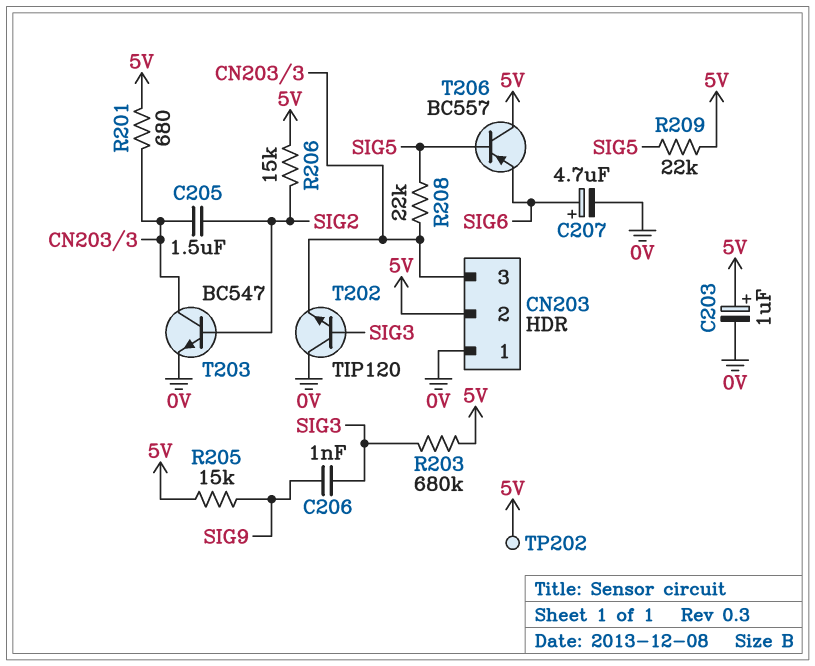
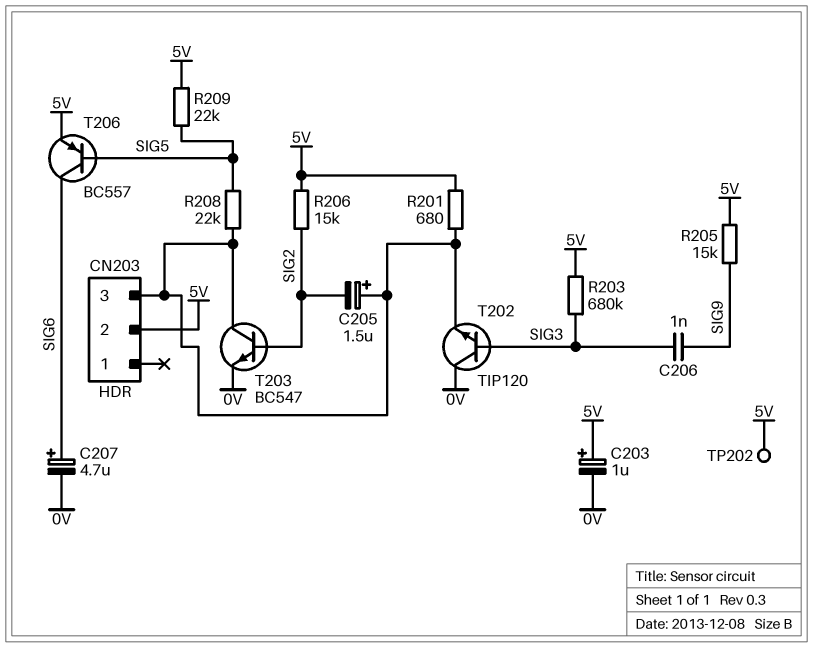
C205: 1.5uF (CN203/3, SIG2) -> 1.5uF (plus CN203/3, minus SIG2)
CN203 pin 1: 0V -> none
T206: PNP BC557 (B SIG5, C 5V, E SIG6) -> PNP BC557 (B SIG5, C SIG6, E 5V)

